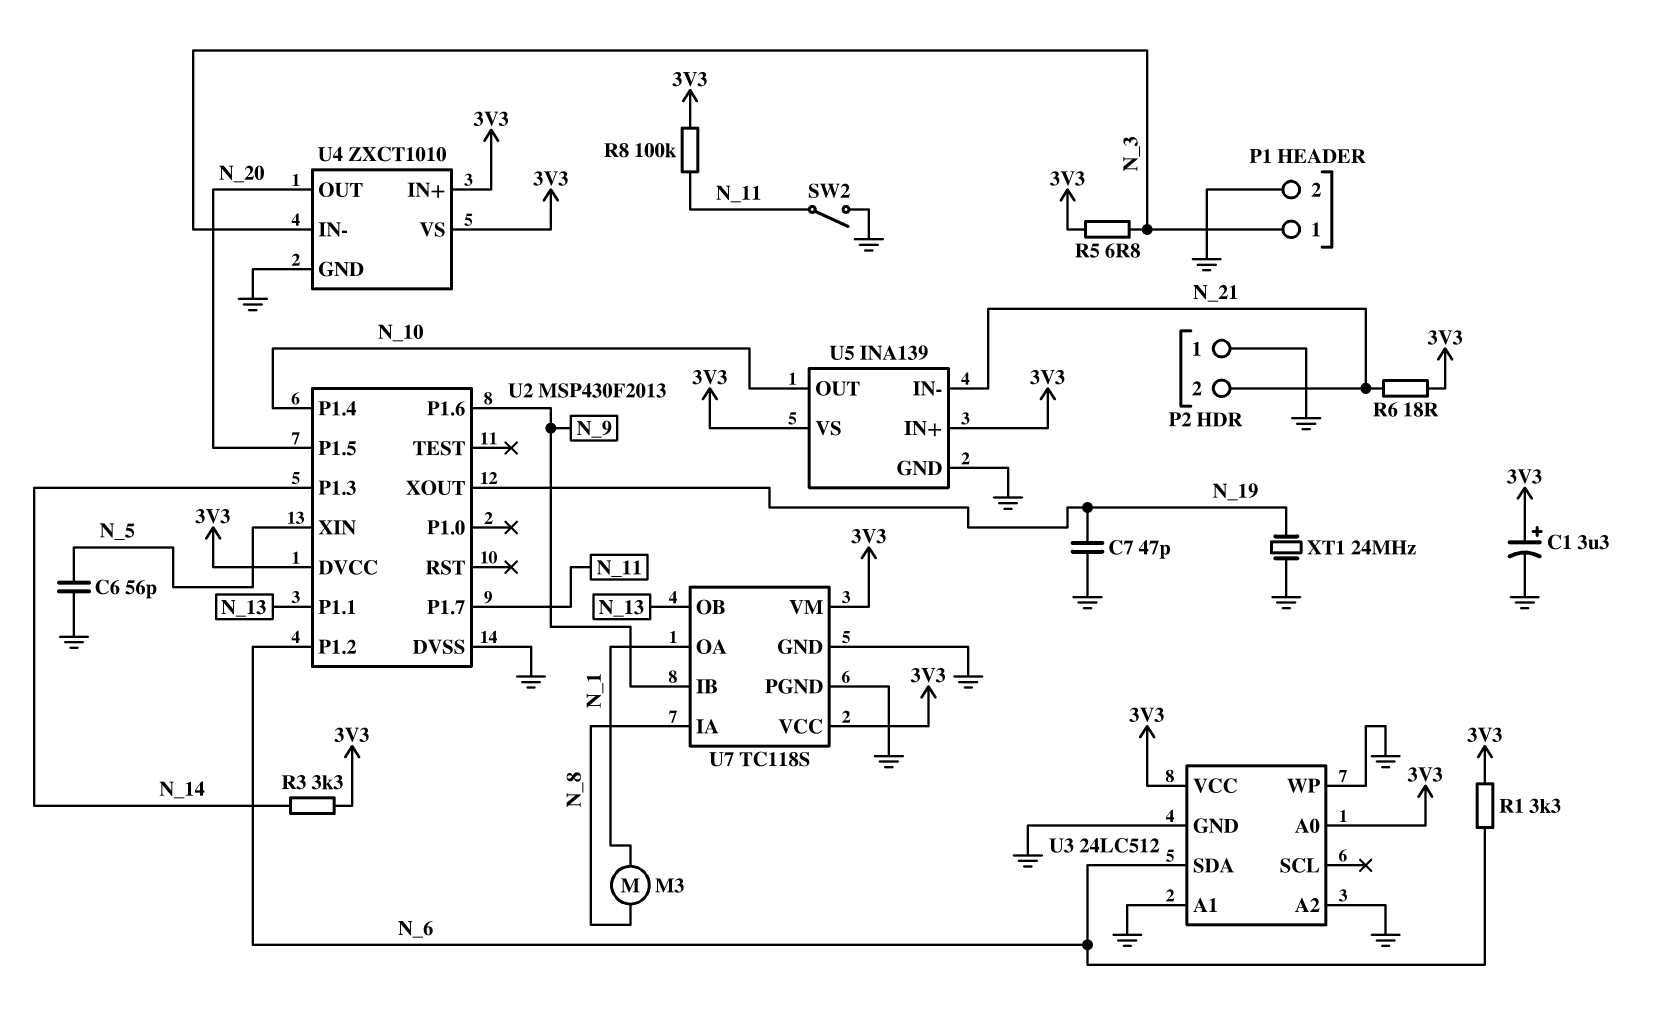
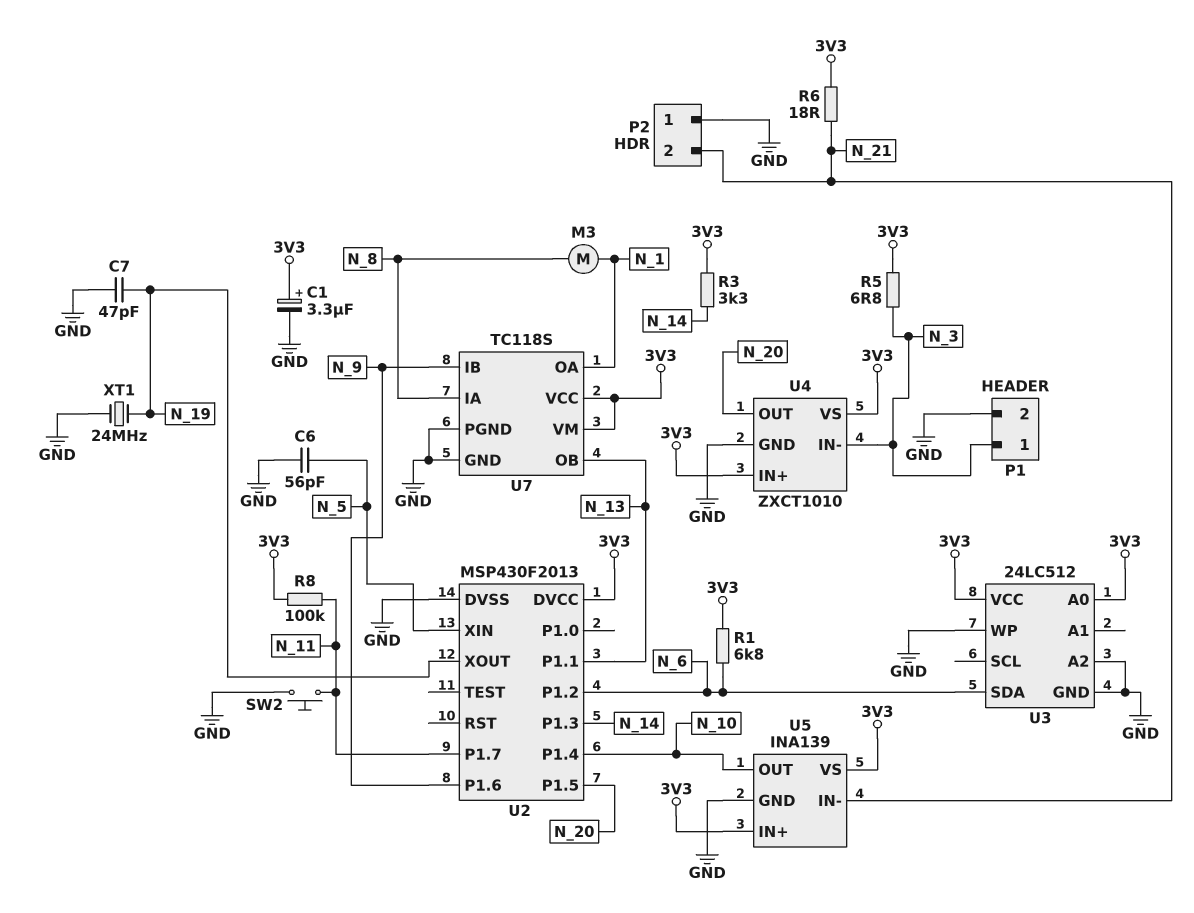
R1: 3.3k (3V3, N_6) -> 6.8k (3V3, N_6)
SW2: switch (GND, N_11) -> button (GND, N_11)
U3 pin A1: GND -> none

